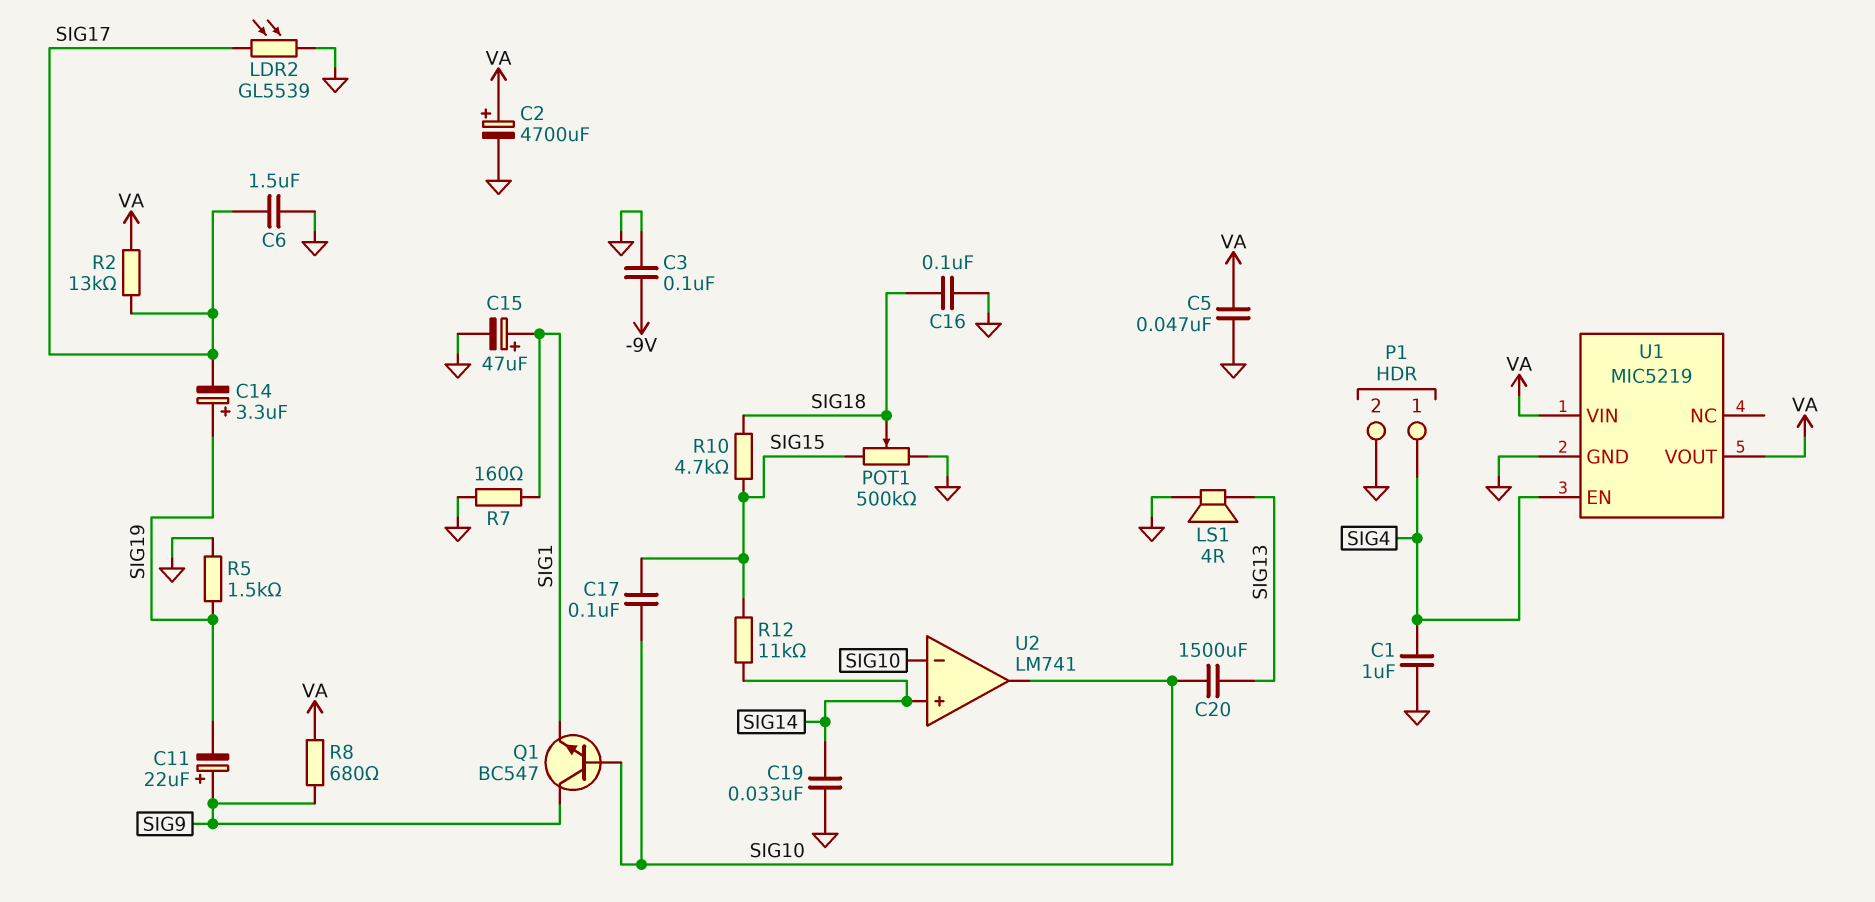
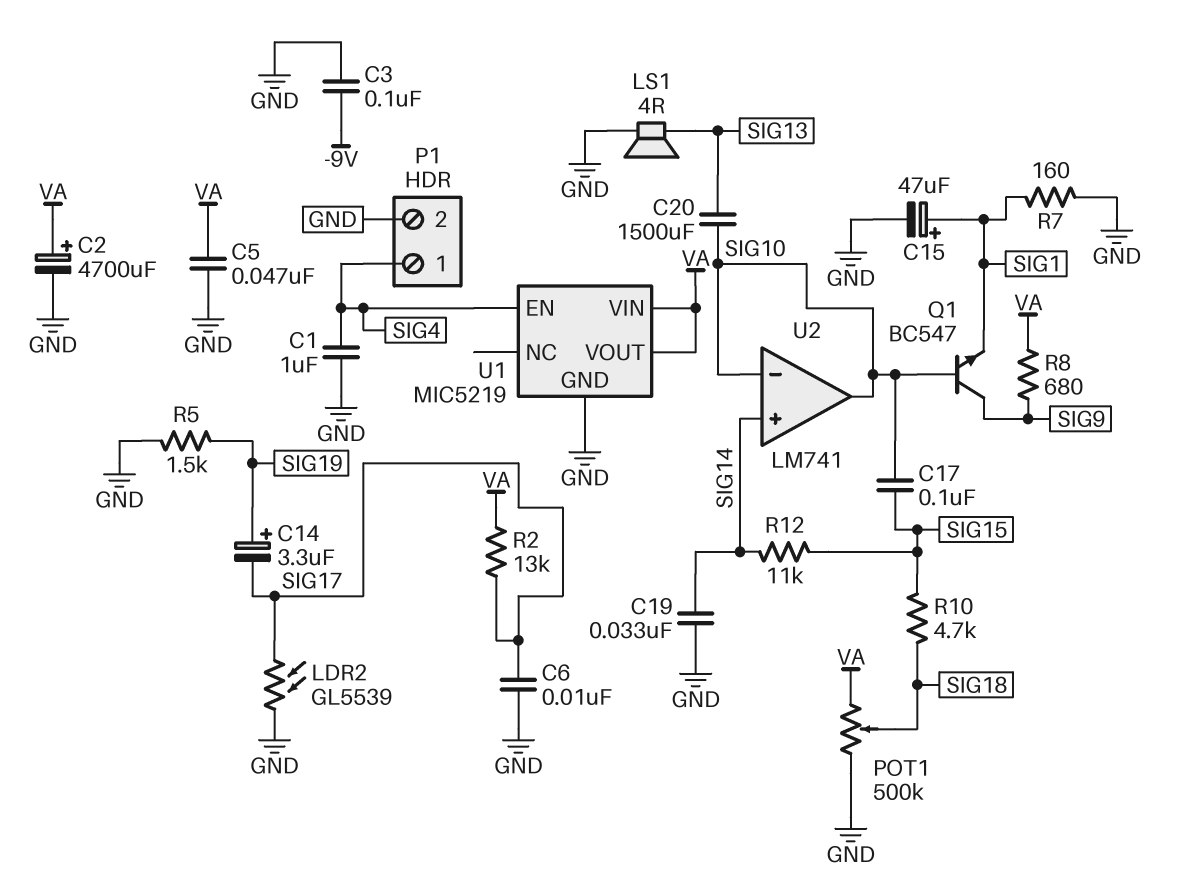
C6: 1.5uF (GND, SIG17) -> 10nF (GND, SIG17)
C11: 22uF (plus SIG9, minus SIG19) -> none
C16: 100nF (GND, SIG18) -> none
POT1: 500k (GND, SIG15, wiper SIG18) -> 500k (GND, VA, wiper SIG18)

